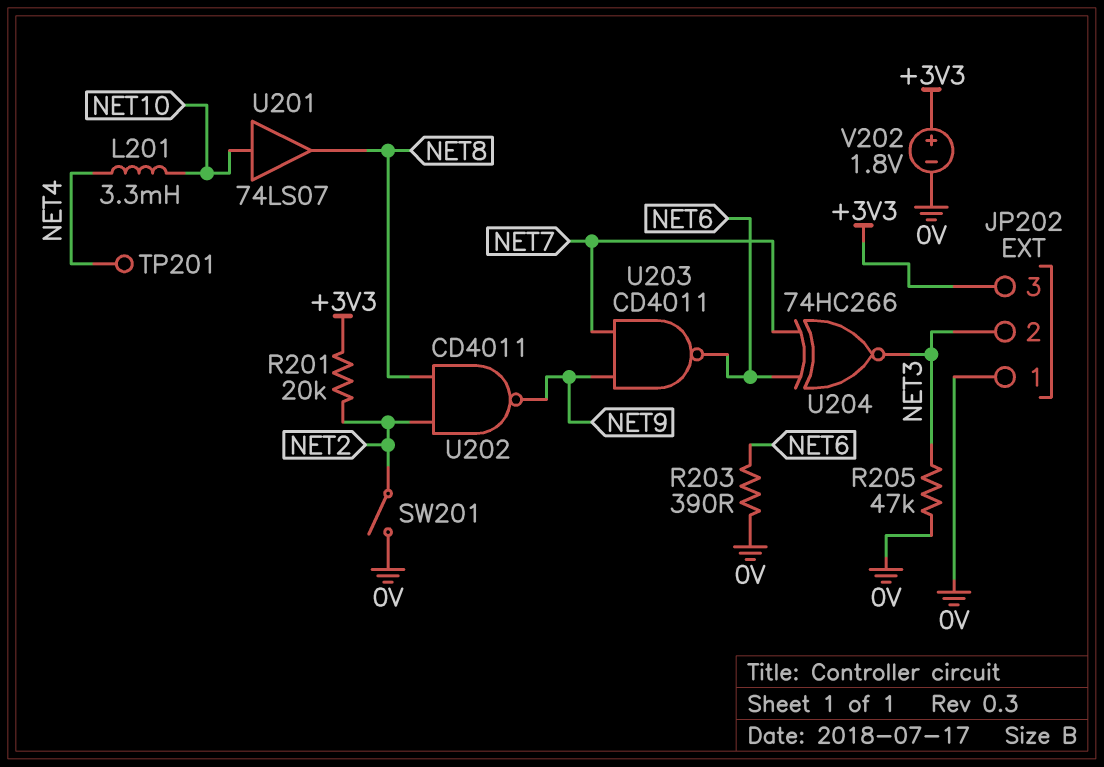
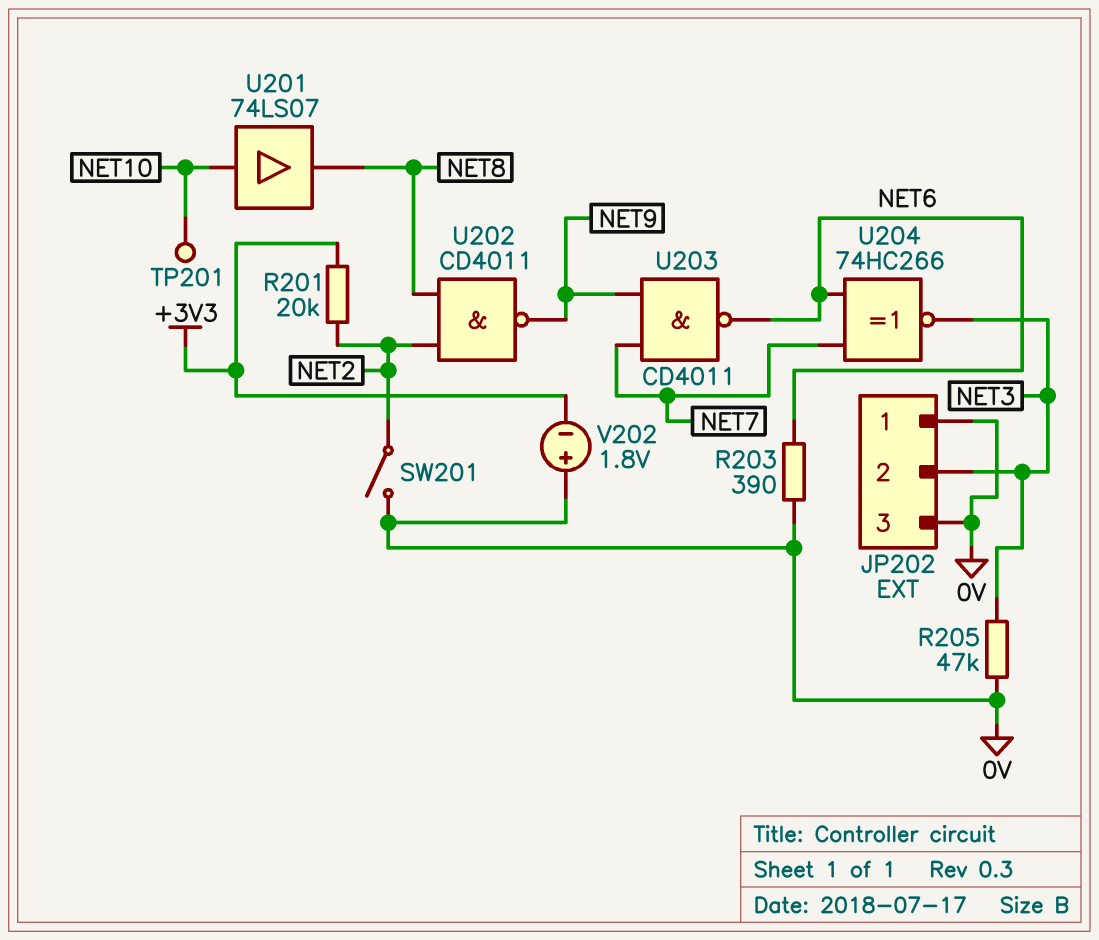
JP202 pin 3: +3V3 -> 0V
L201: 3.3mH (NET4, NET10) -> none
TP201: test point (NET4) -> test point (NET10)
V202: 1.8V (plus +3V3, minus 0V) -> 1.8V (plus 0V, minus +3V3)

